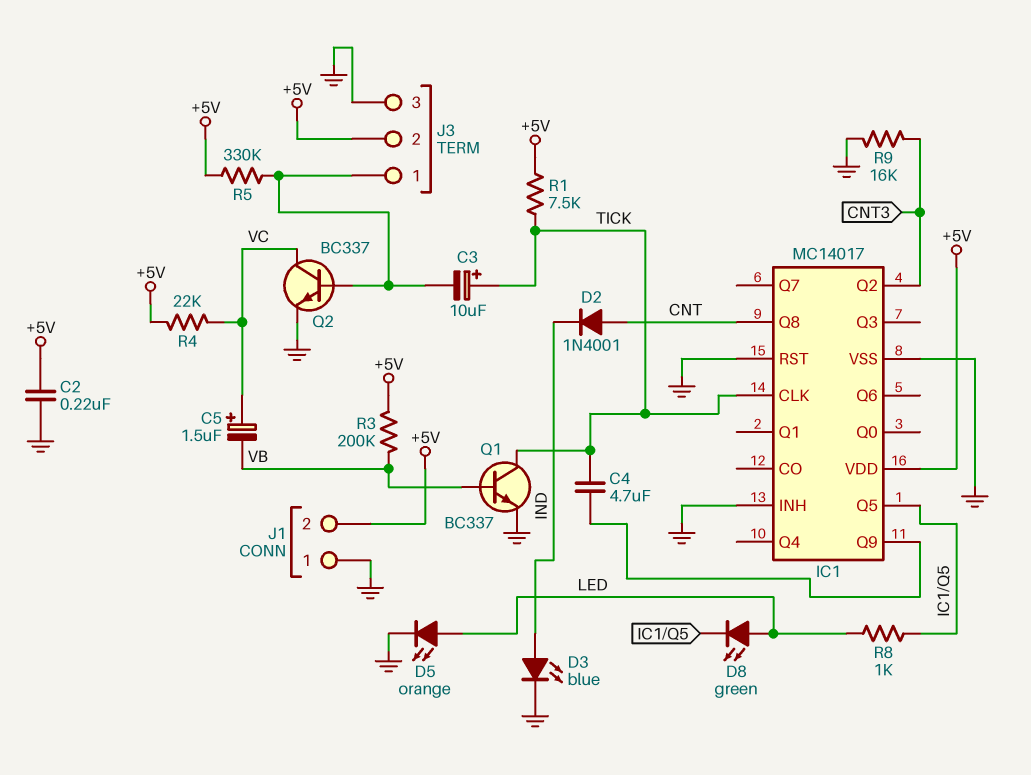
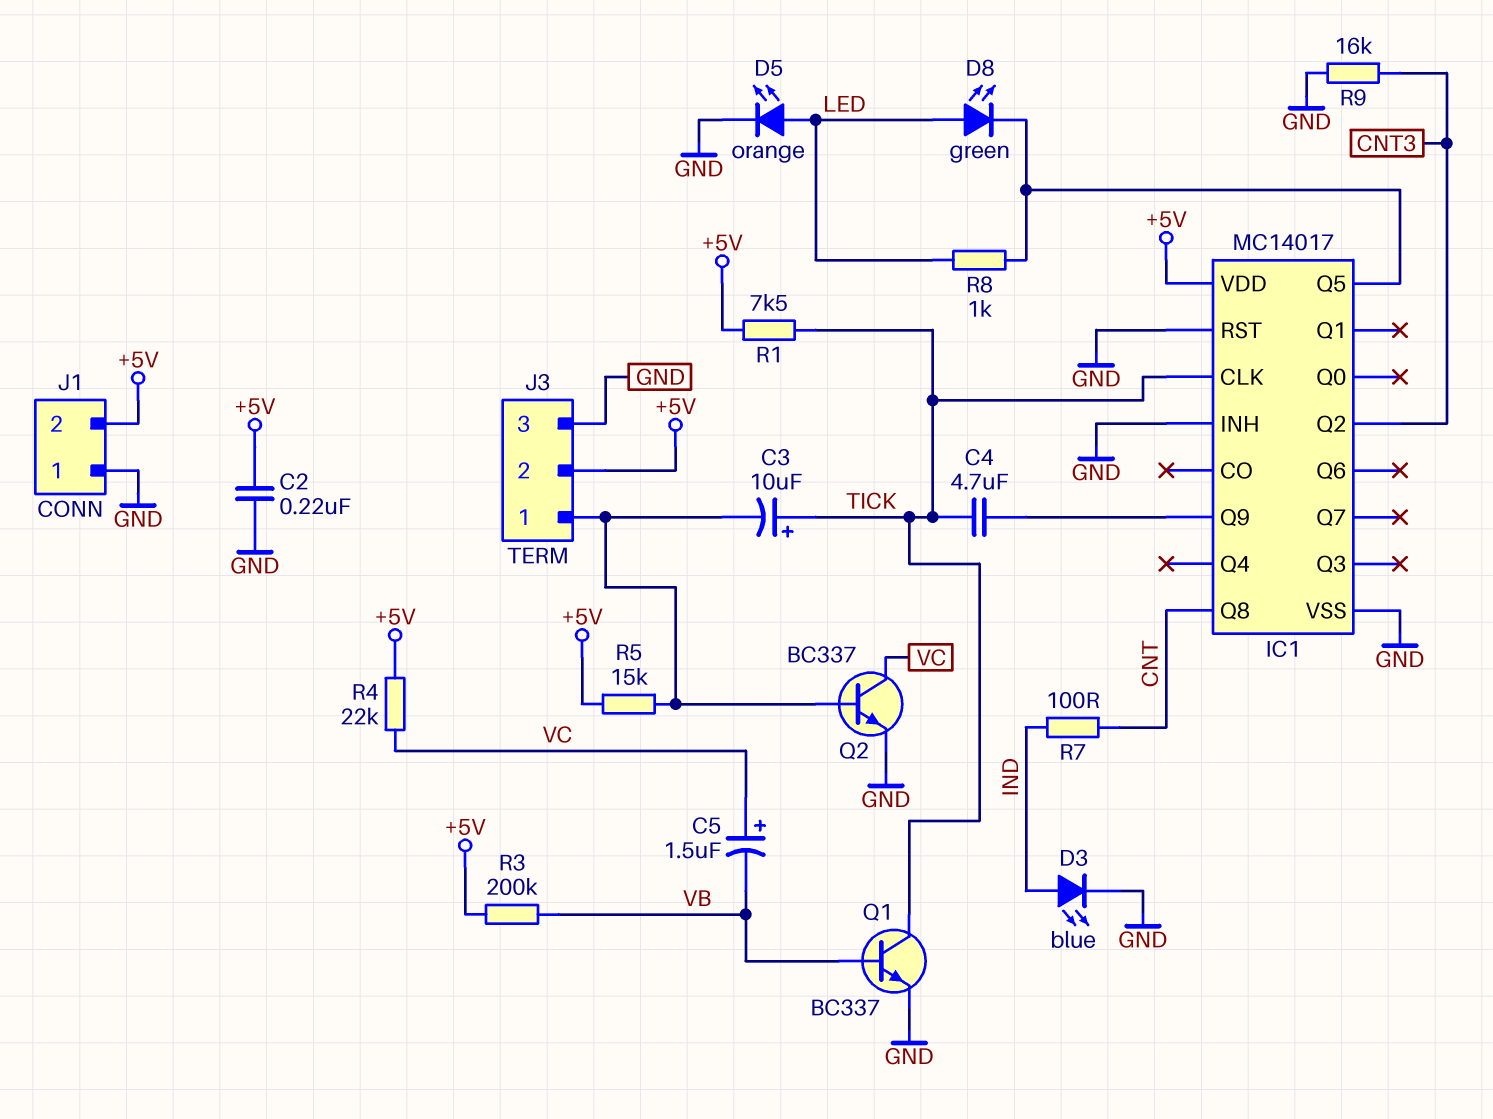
D2: diode 1N4001 (A CNT, K IND) -> none
R5: 330k (+5V, J3/1) -> 15k (+5V, J3/1)
R7: none -> 100 (CNT, IND)

